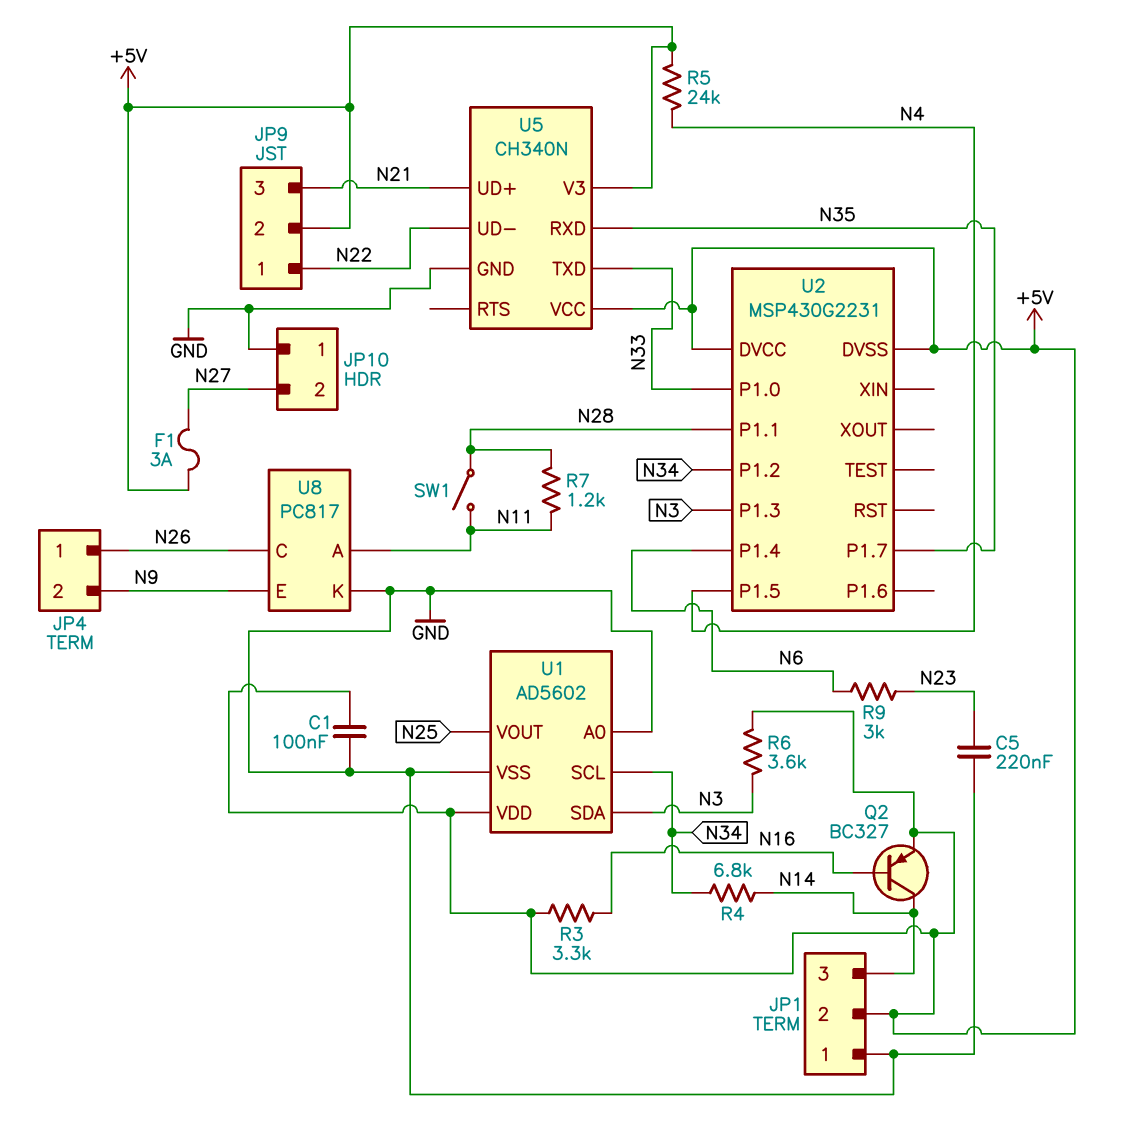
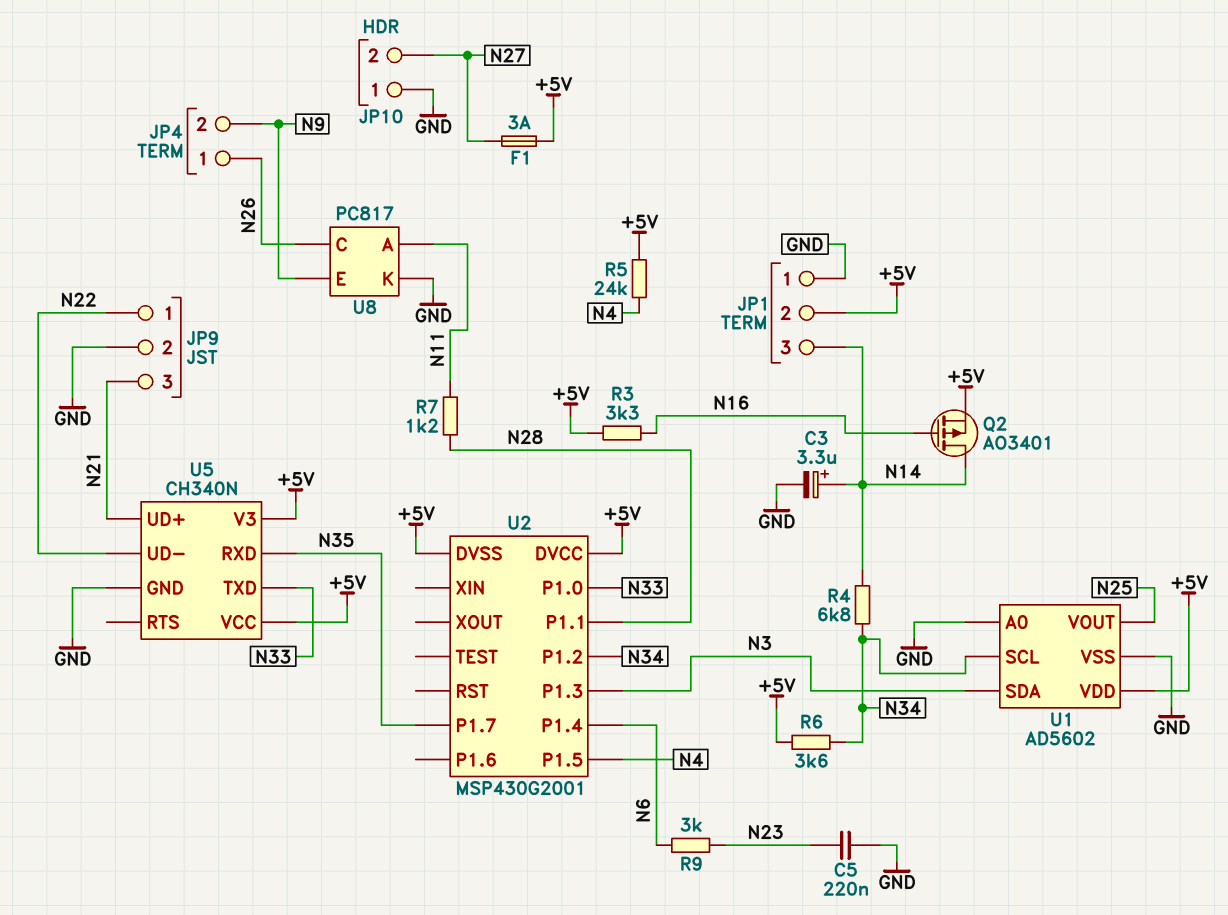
C1: 100nF (+5V, GND) -> none
C3: none -> 3.3uF (plus N14, minus GND)
JP9 pin 2: +5V -> GND
Q2: PNP BC327 (B N16, C N14, E +5V) -> PMOS AO3401 (G N16, D N14, S +5V)
R6: 3.6k (+5V, N3) -> 3.6k (+5V, N34)
SW1: switch (N11, N28) -> none
U2: MSP430G2231 -> MSP430G2001

